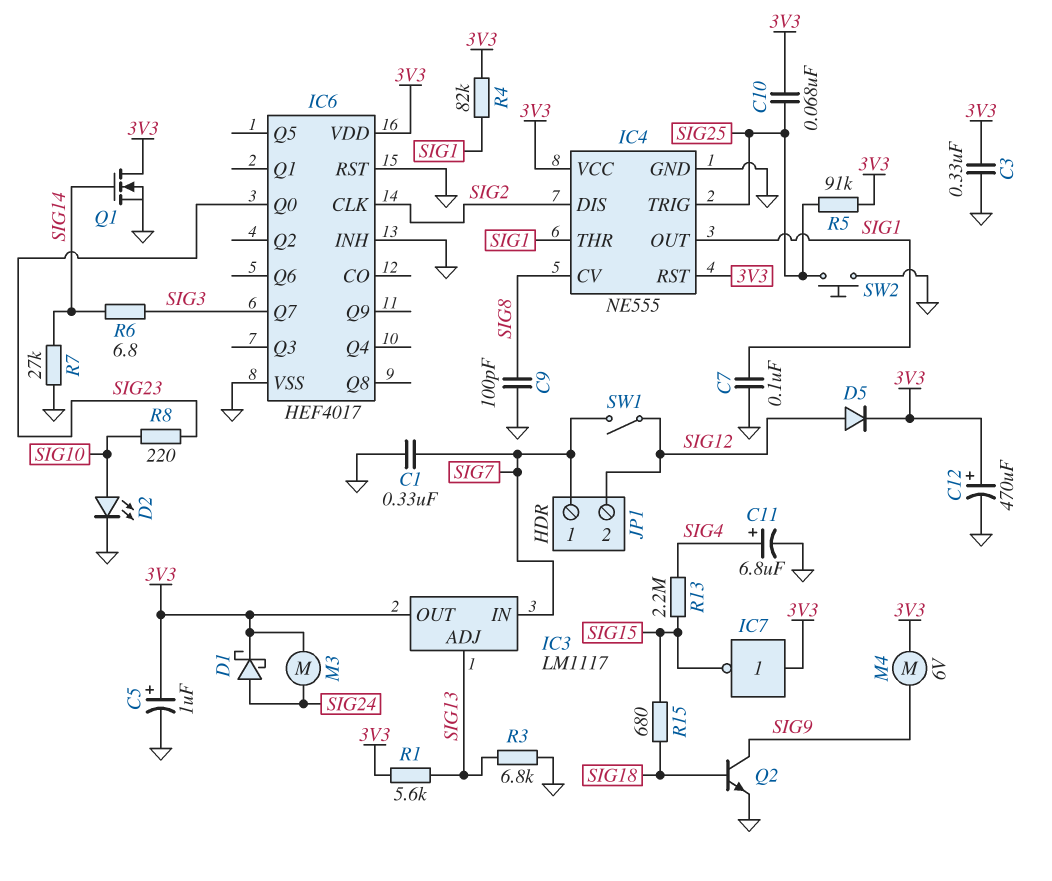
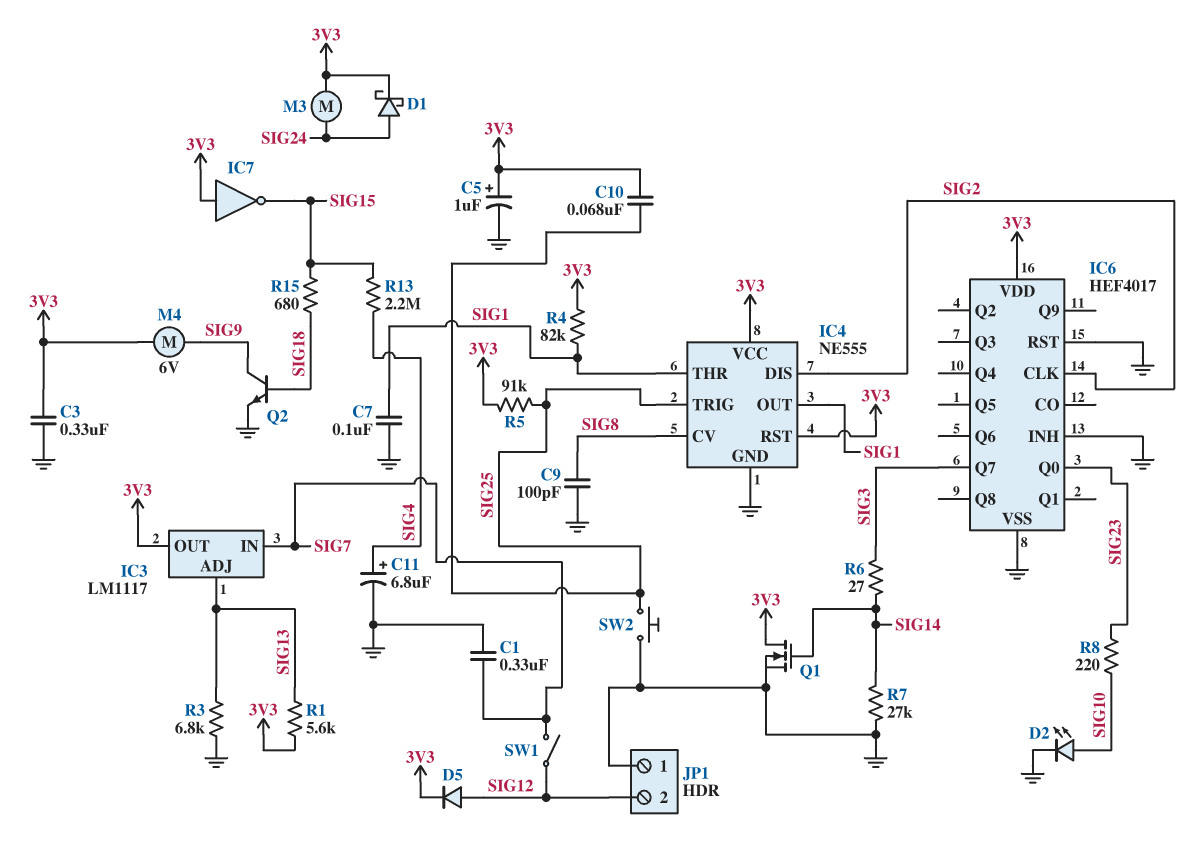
C12: 470uF (plus 3V3, minus GND) -> none
JP1 pin 1: SIG7 -> GND
R6: 6.8 (SIG3, SIG14) -> 27 (SIG3, SIG14)

